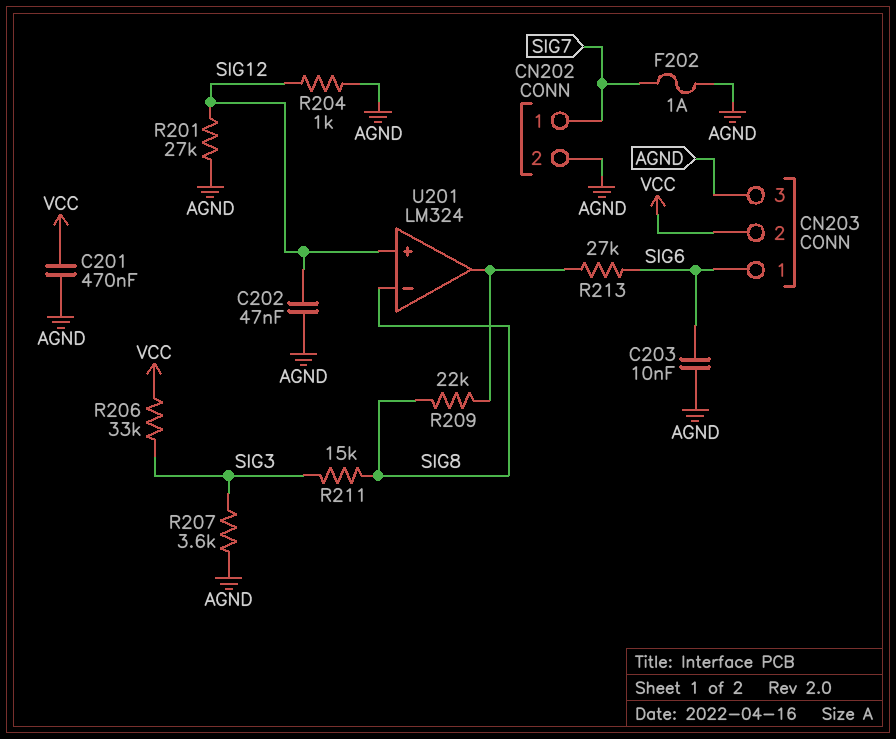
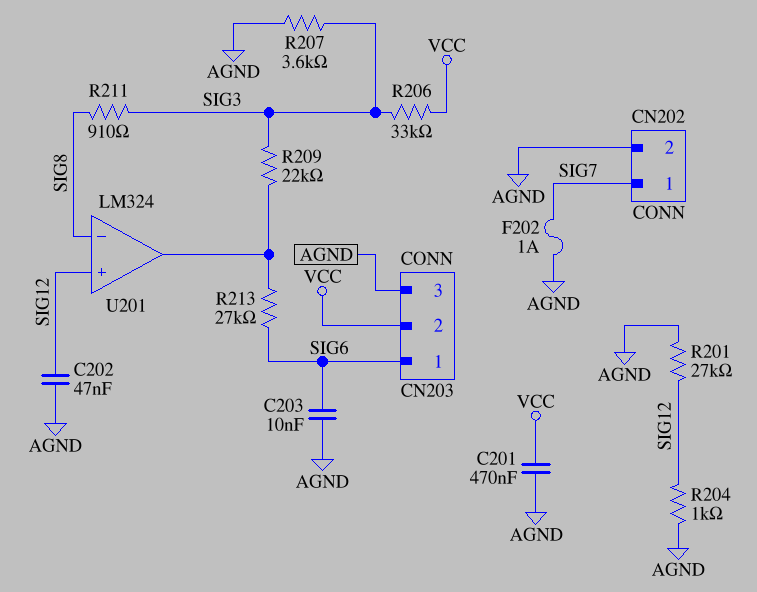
R209: 22k (SIG8, U201/out) -> 22k (SIG3, U201/out)
R211: 15k (SIG3, SIG8) -> 910 (SIG3, SIG8)

